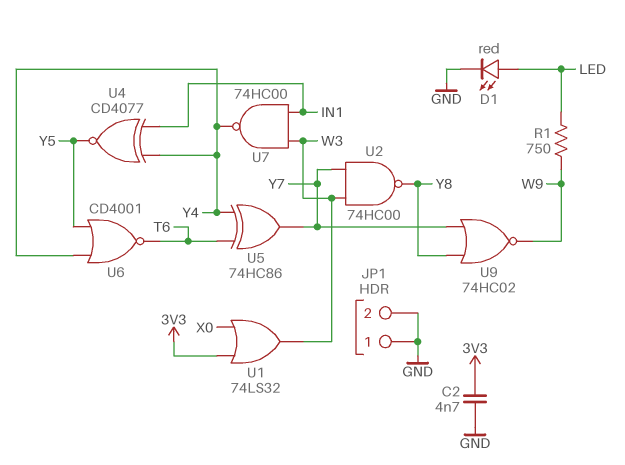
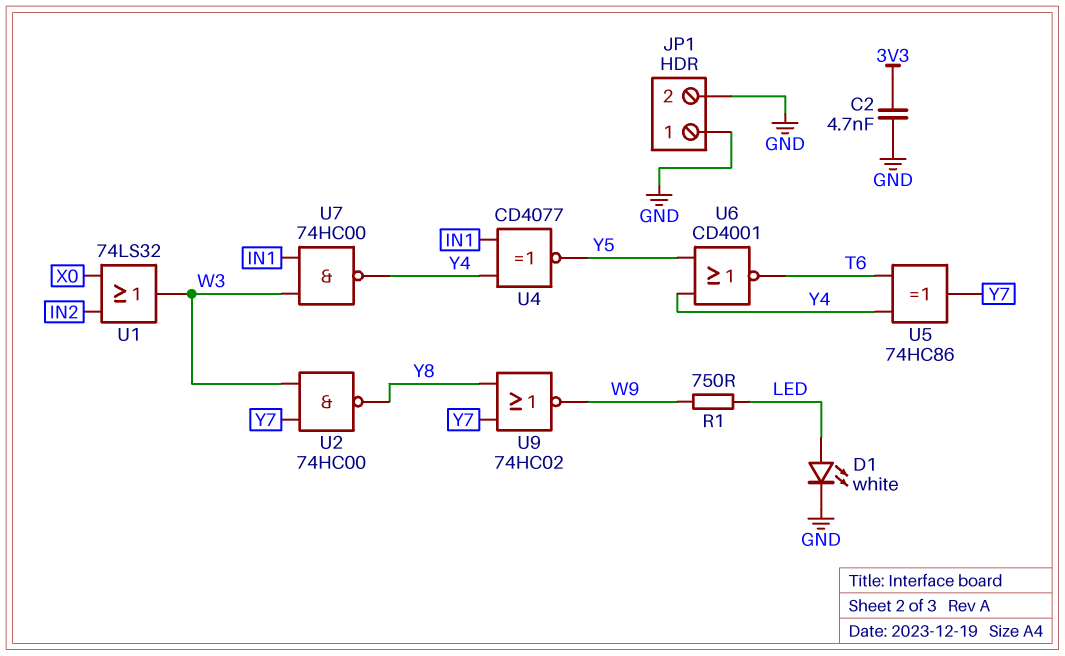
D1: LED red (A LED, K GND) -> LED white (A LED, K GND)
U1: OR 74LS32 (in 3V3, in X0, out W3) -> OR 74LS32 (in IN2, in X0, out W3)

